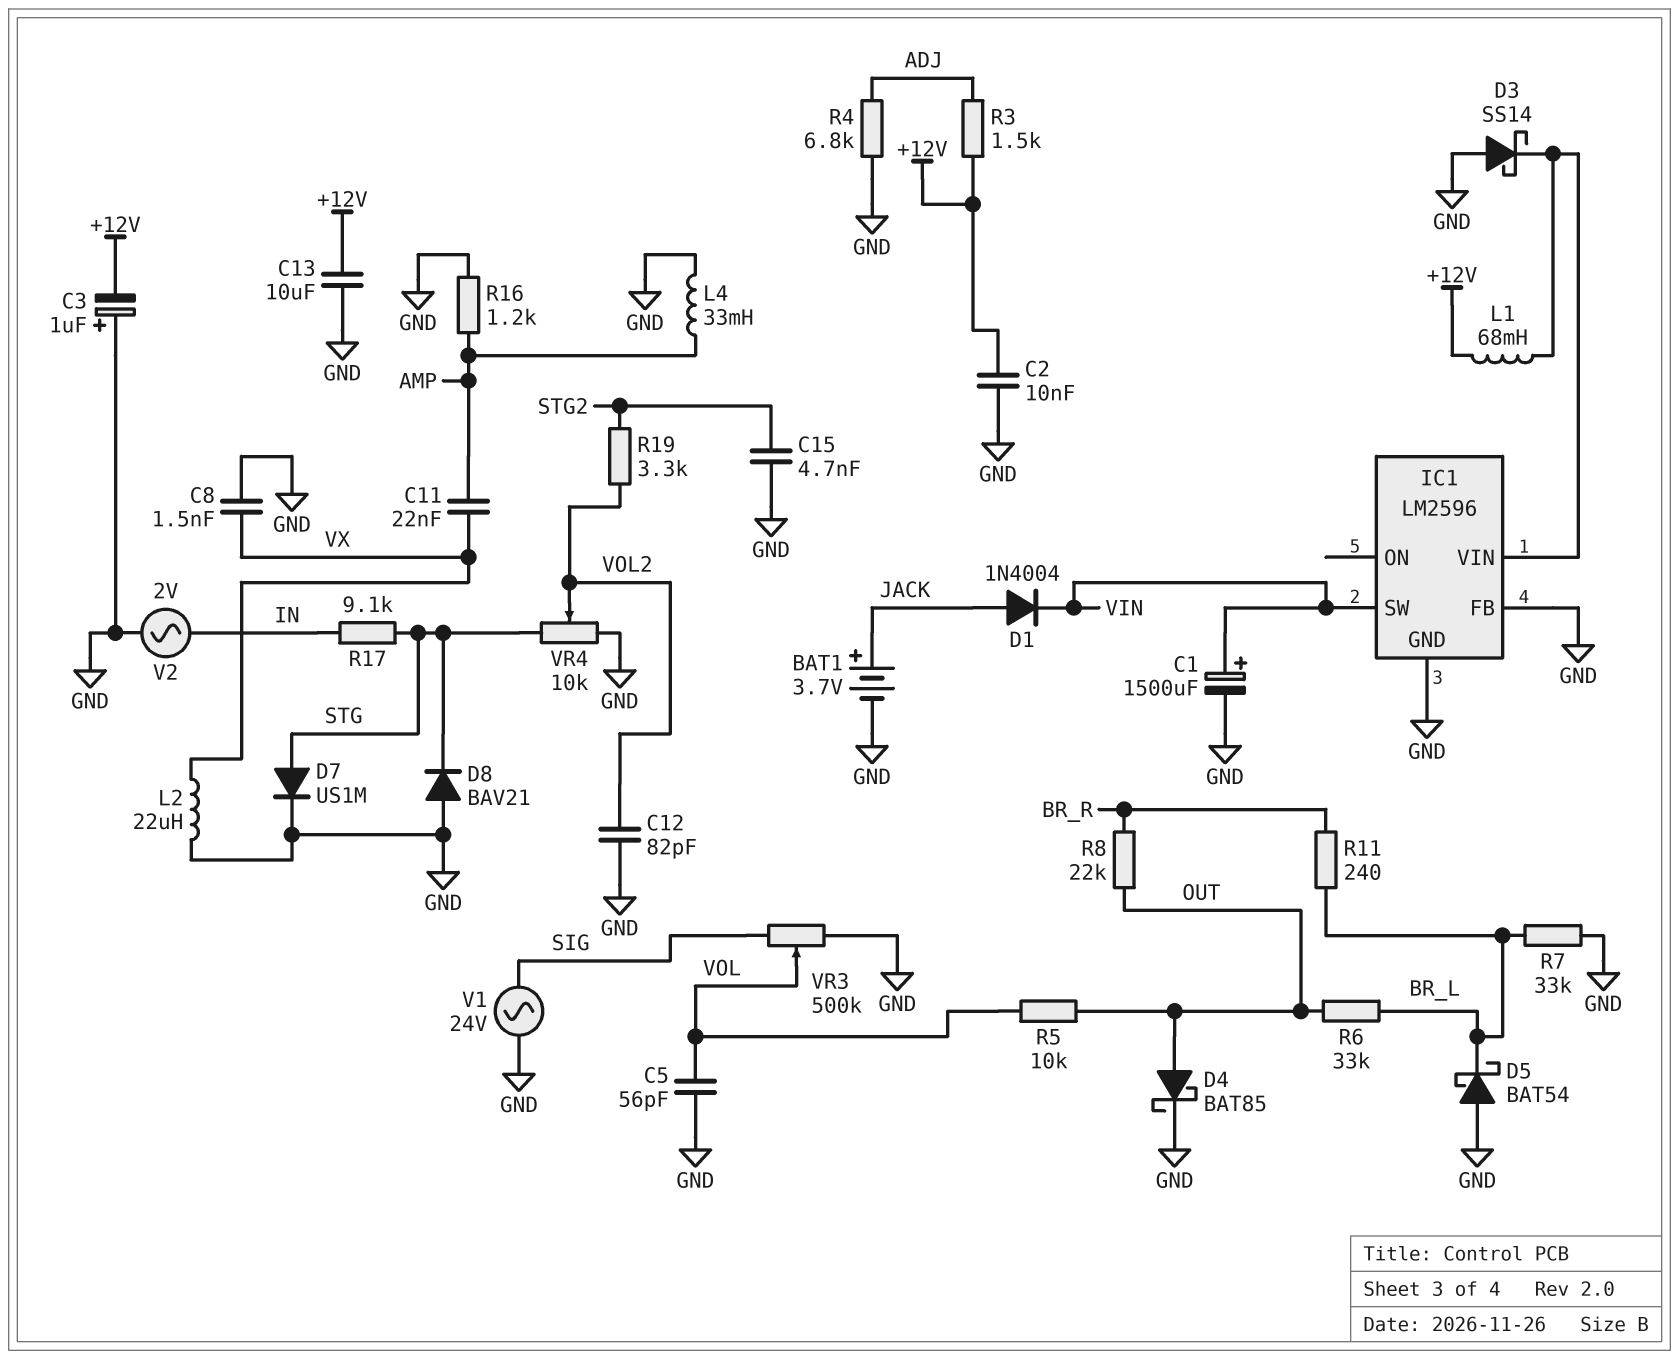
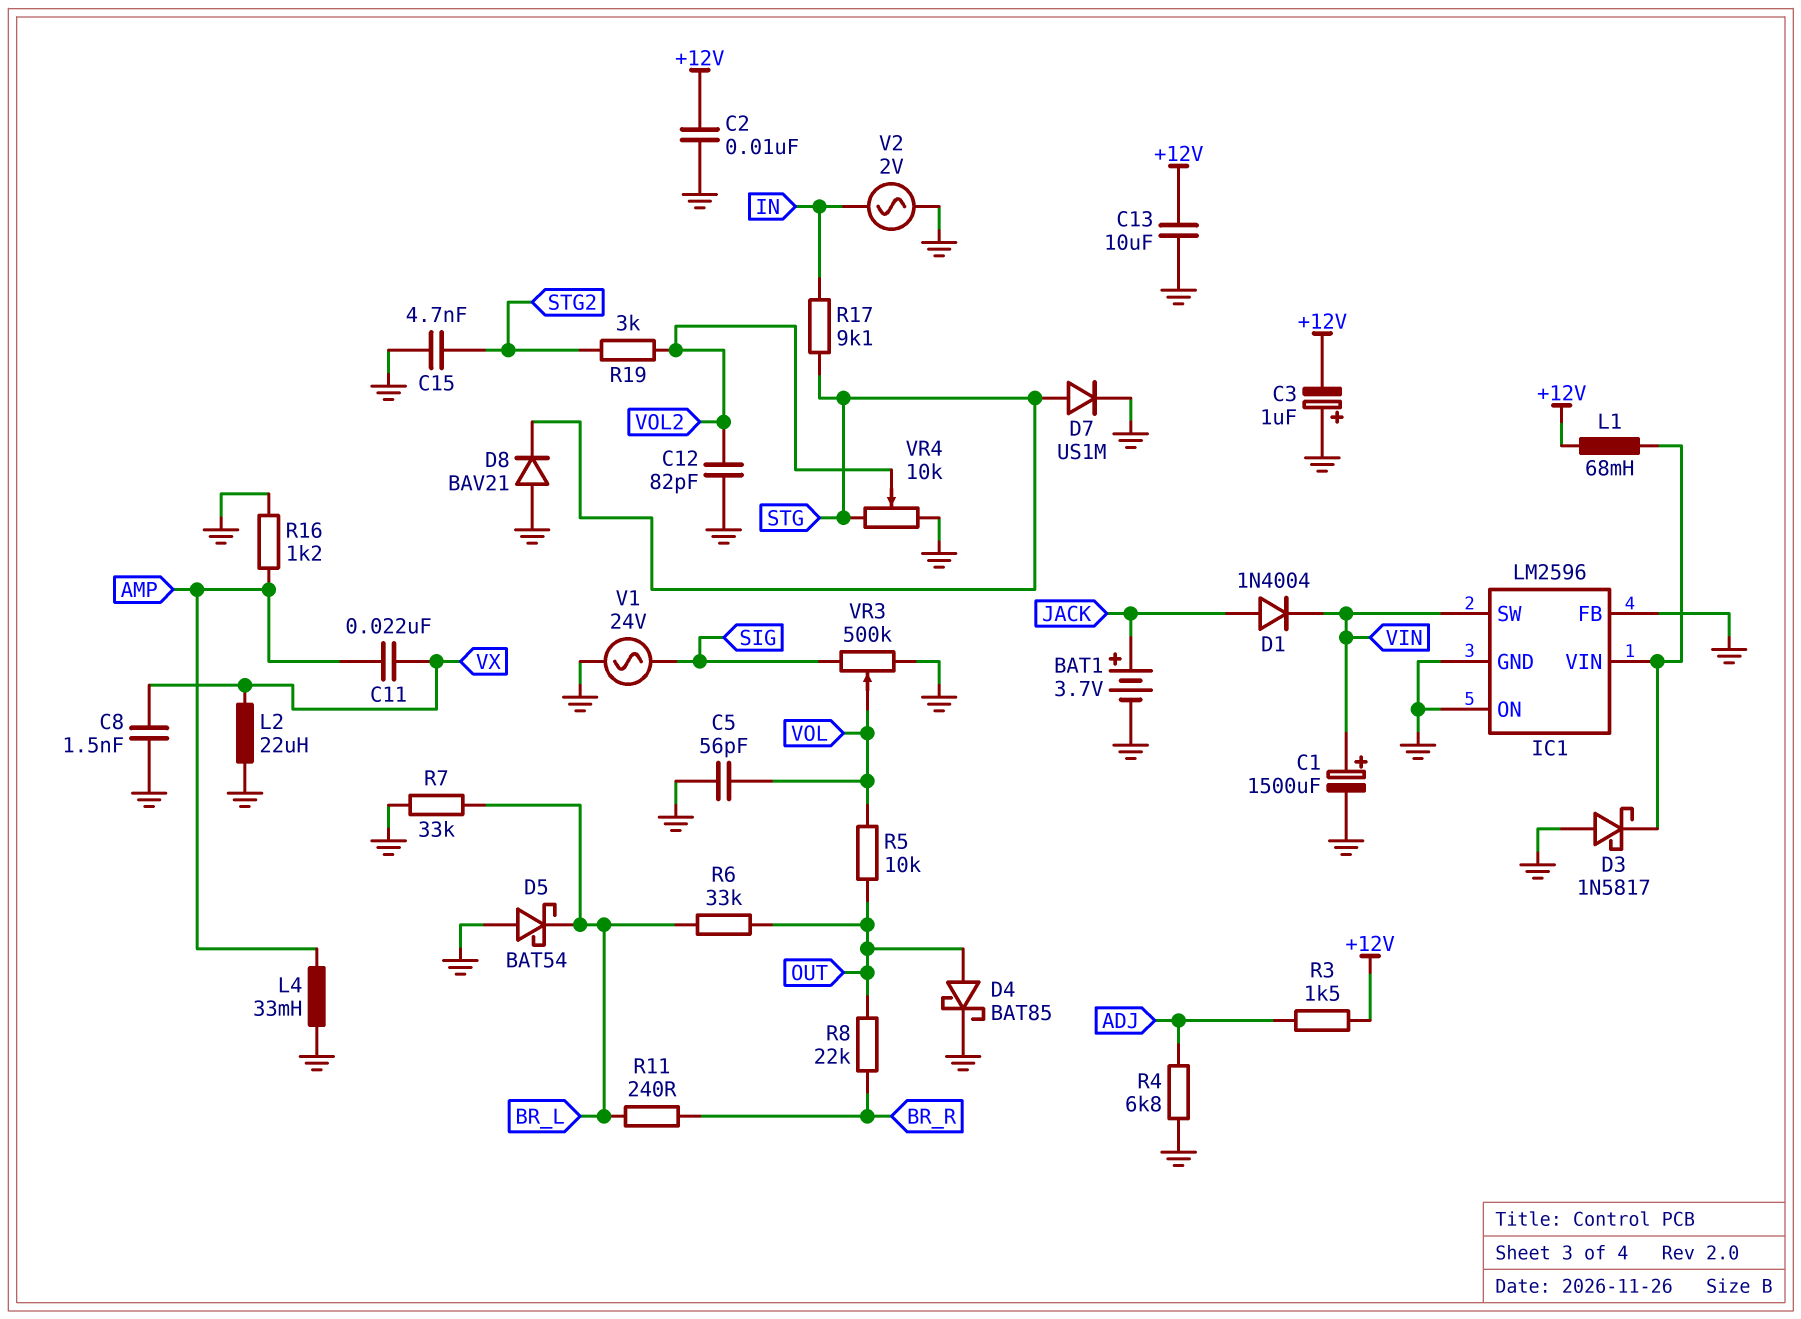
D3: schottky SS14 (A GND, K IC1/VIN) -> schottky 1N5817 (A GND, K IC1/VIN)
IC1 pin ON: none -> GND
R19: 3.3k (STG2, VOL2) -> 3k (STG2, VOL2)

